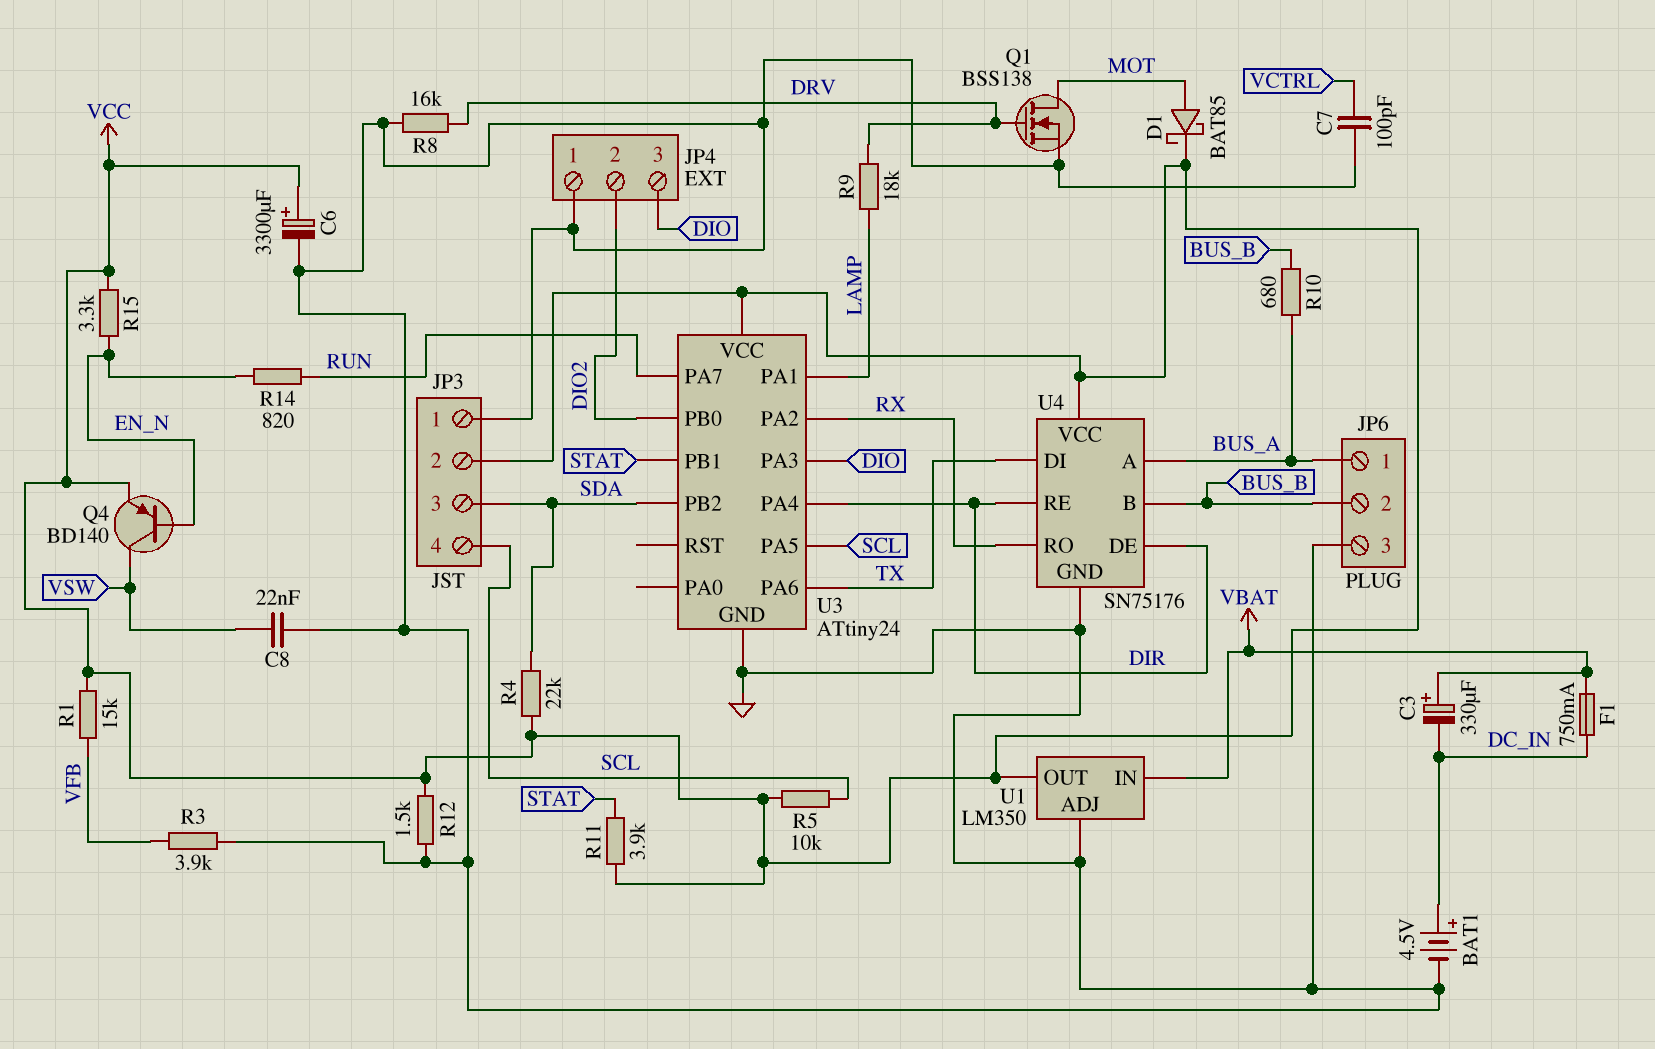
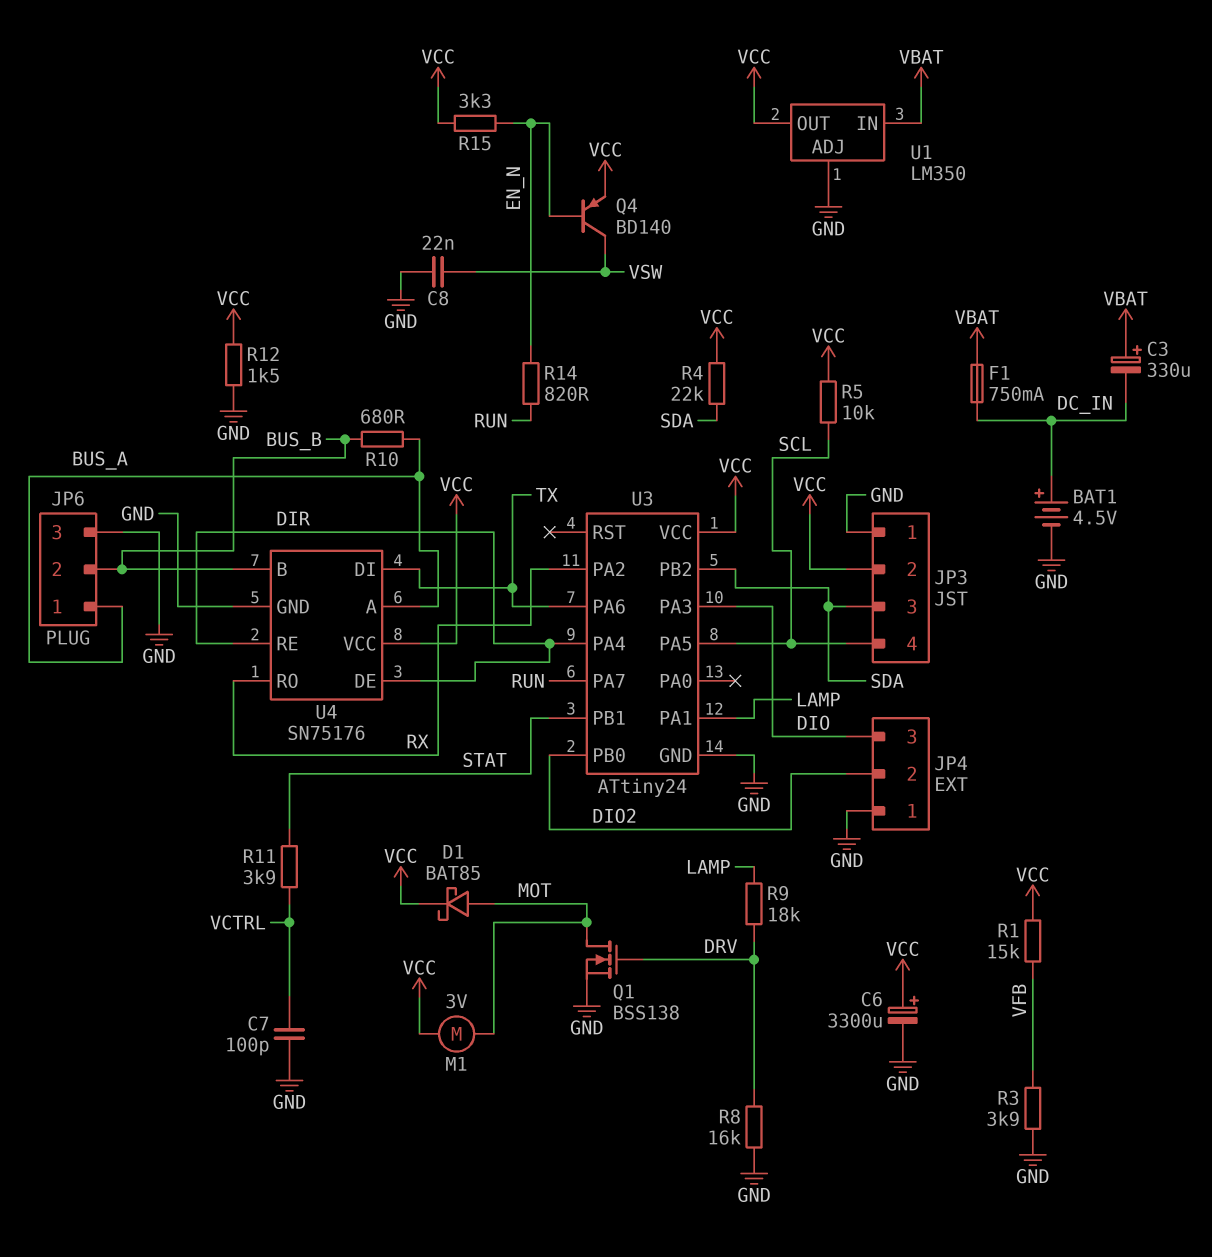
M1: none -> motor 3V (MOT, VCC)
R11: 3.9k (STAT, VCC) -> 3.9k (STAT, VCTRL)

